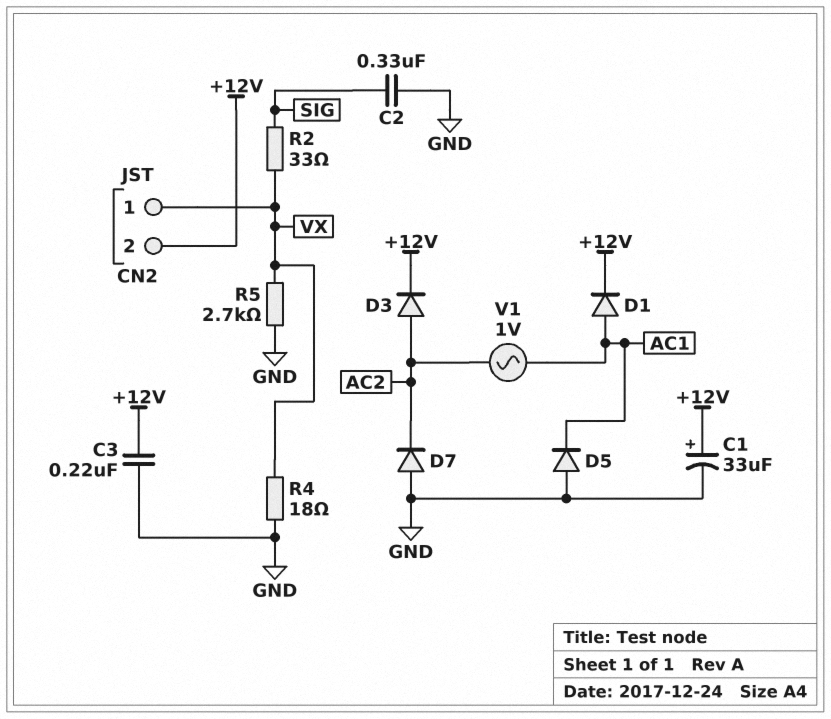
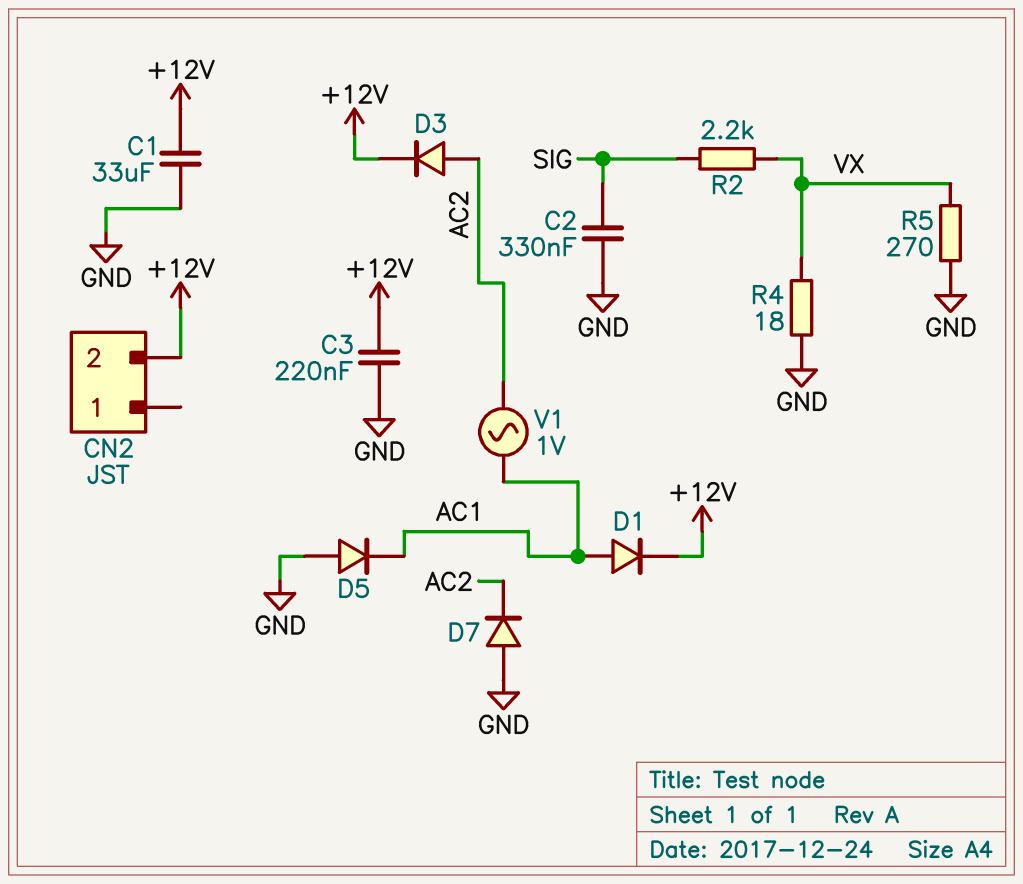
C1: 33uF (plus +12V, minus GND) -> 33uF (+12V, GND)
CN2 pin 1: VX -> none
R2: 33 (SIG, VX) -> 2.2k (SIG, VX)
R5: 2.7k (GND, VX) -> 270 (GND, VX)

